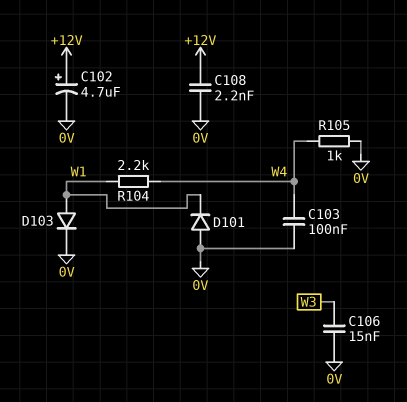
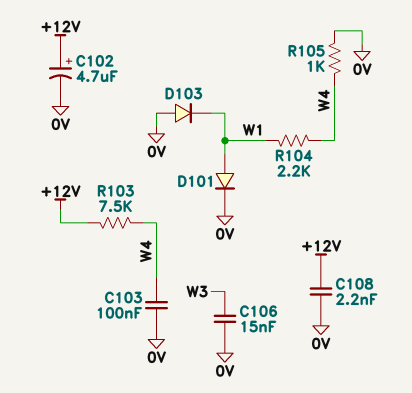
D101: diode (A 0V, K W1) -> diode (A W1, K 0V)
D103: diode (A W1, K 0V) -> diode (A 0V, K W1)
R103: none -> 7.5k (+12V, W4)

